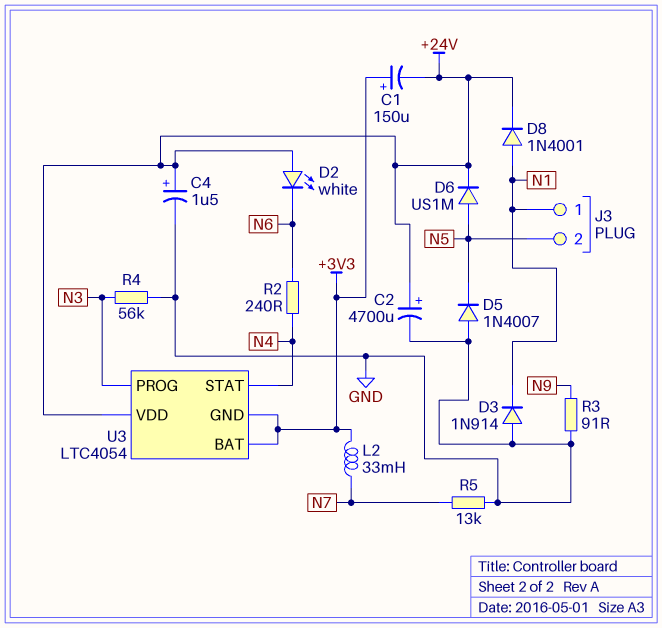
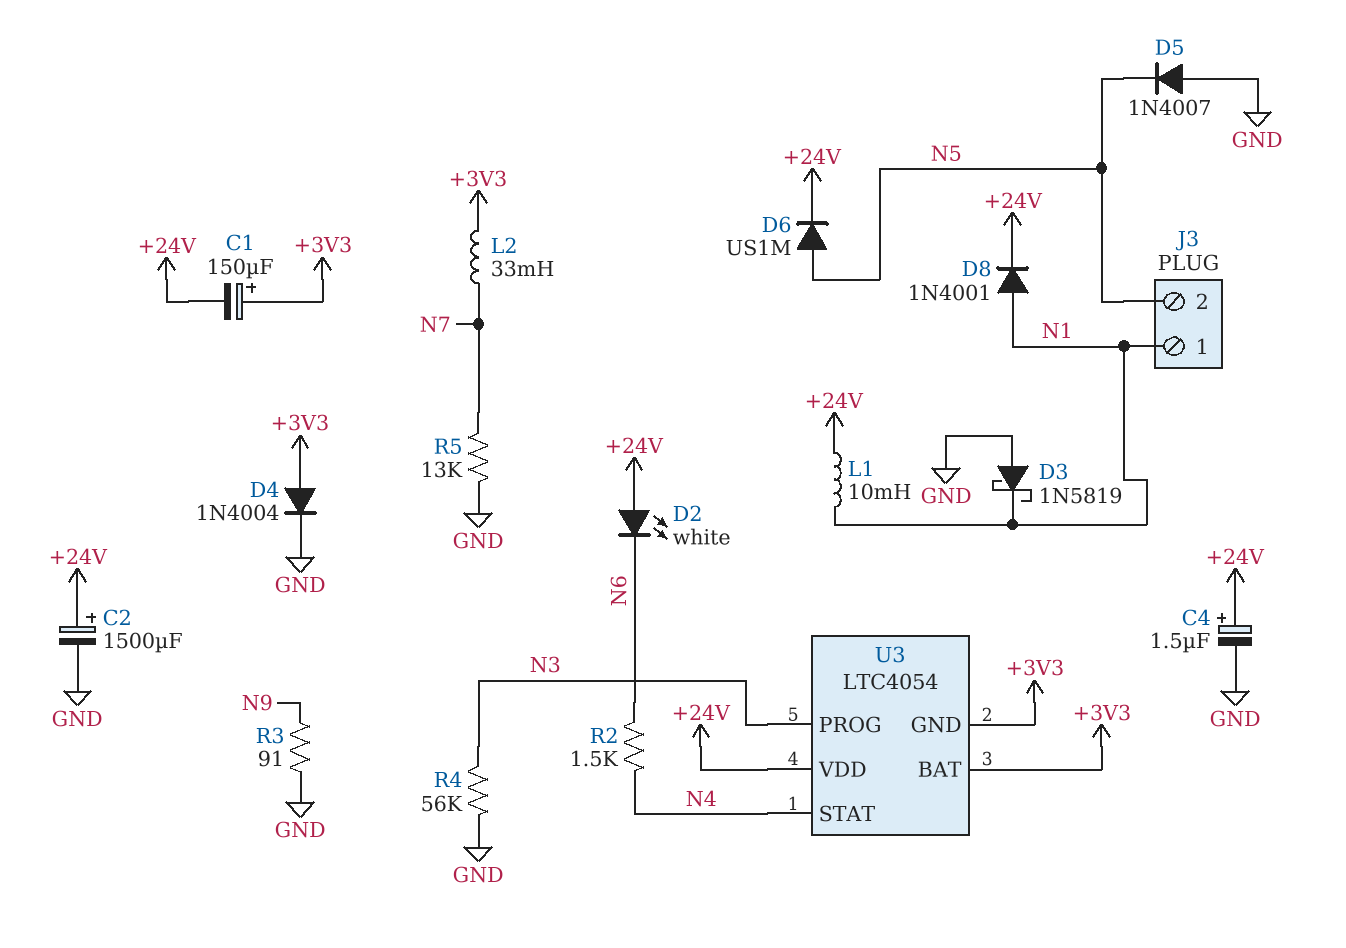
C2: 4700uF (plus +24V, minus GND) -> 1500uF (plus +24V, minus GND)
D3: diode 1N914 (A GND, K N1) -> schottky 1N5819 (A GND, K N1)
D4: none -> diode 1N4004 (A +3V3, K GND)
L1: none -> 10mH (+24V, N1)
R2: 240 (N4, N6) -> 1.5k (N4, N6)

